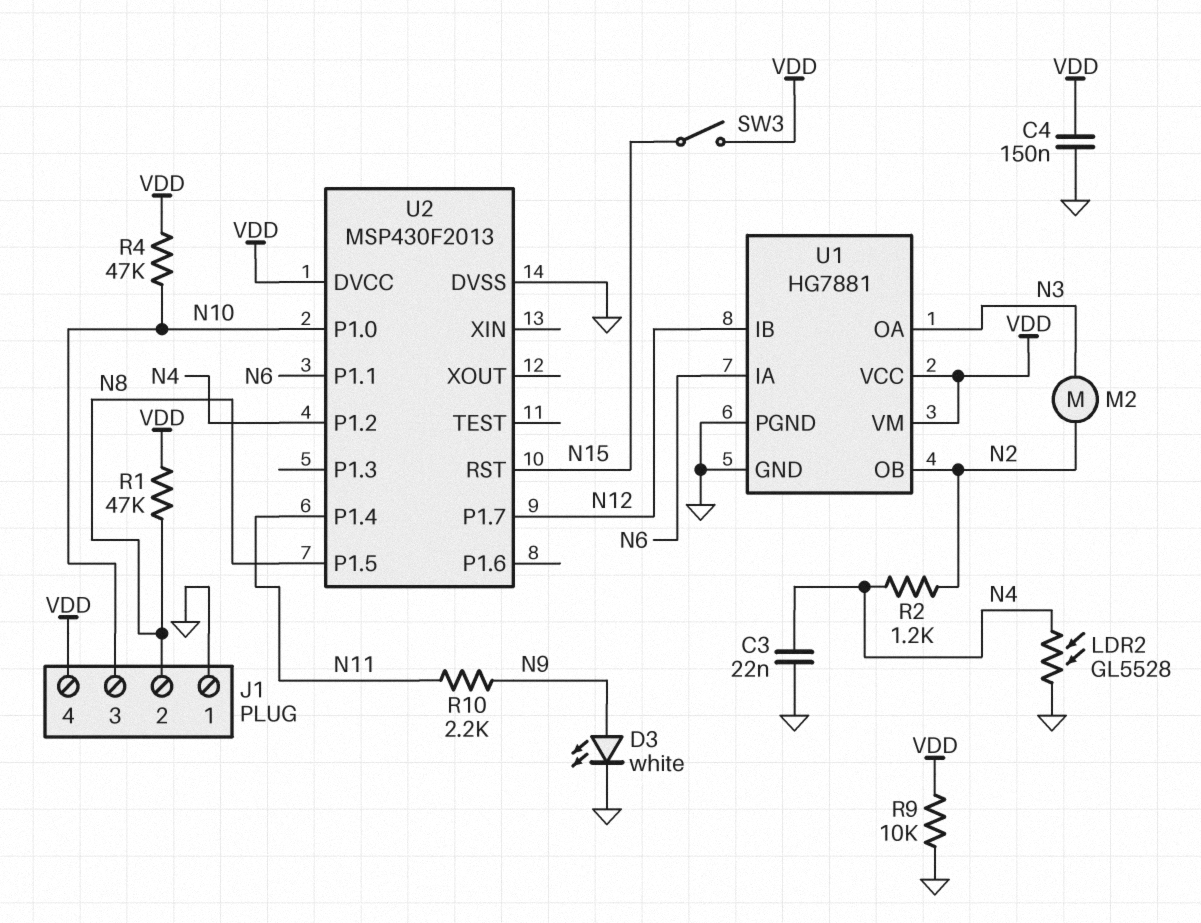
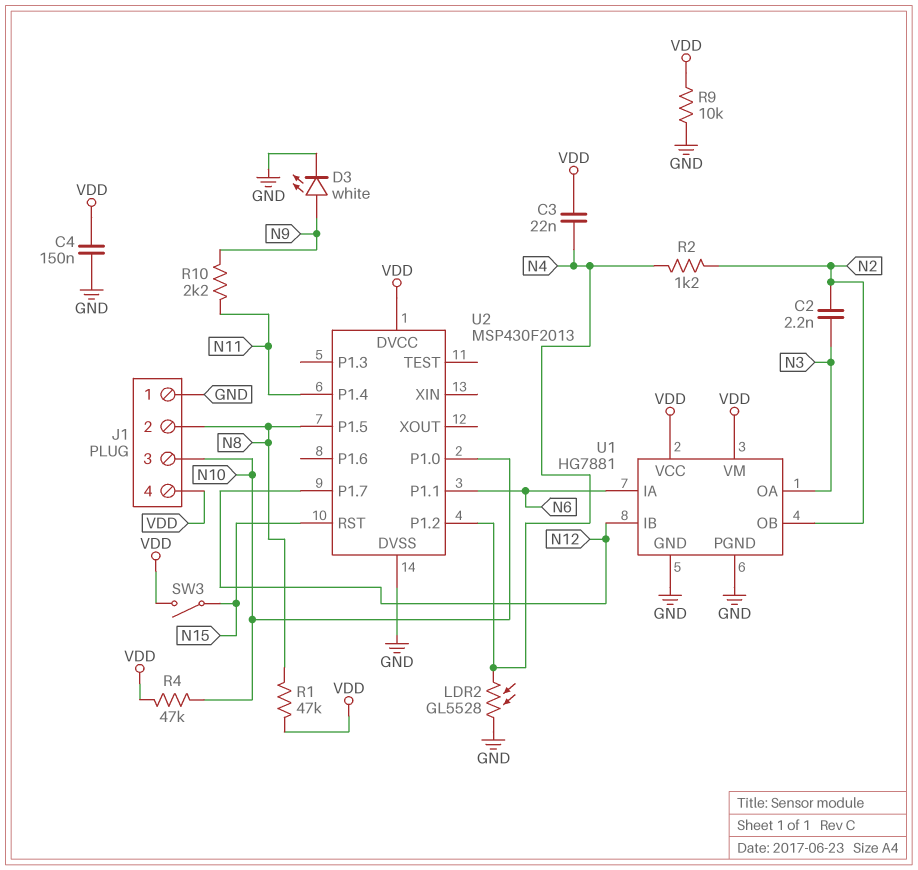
C2: none -> 2.2nF (N2, N3)
C3: 22nF (GND, N4) -> 22nF (N4, VDD)
M2: motor (N2, N3) -> none

